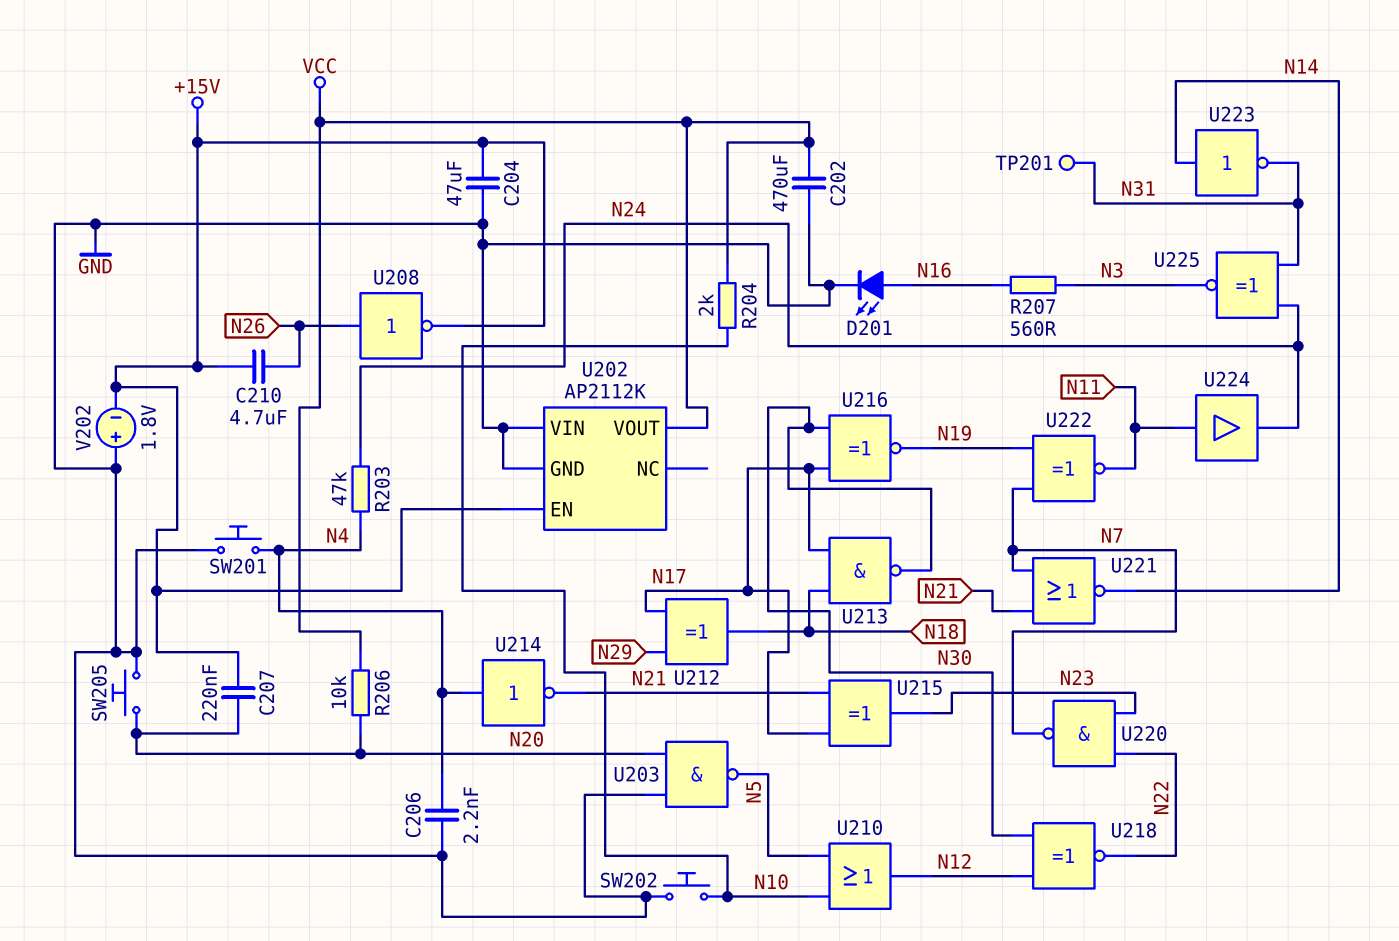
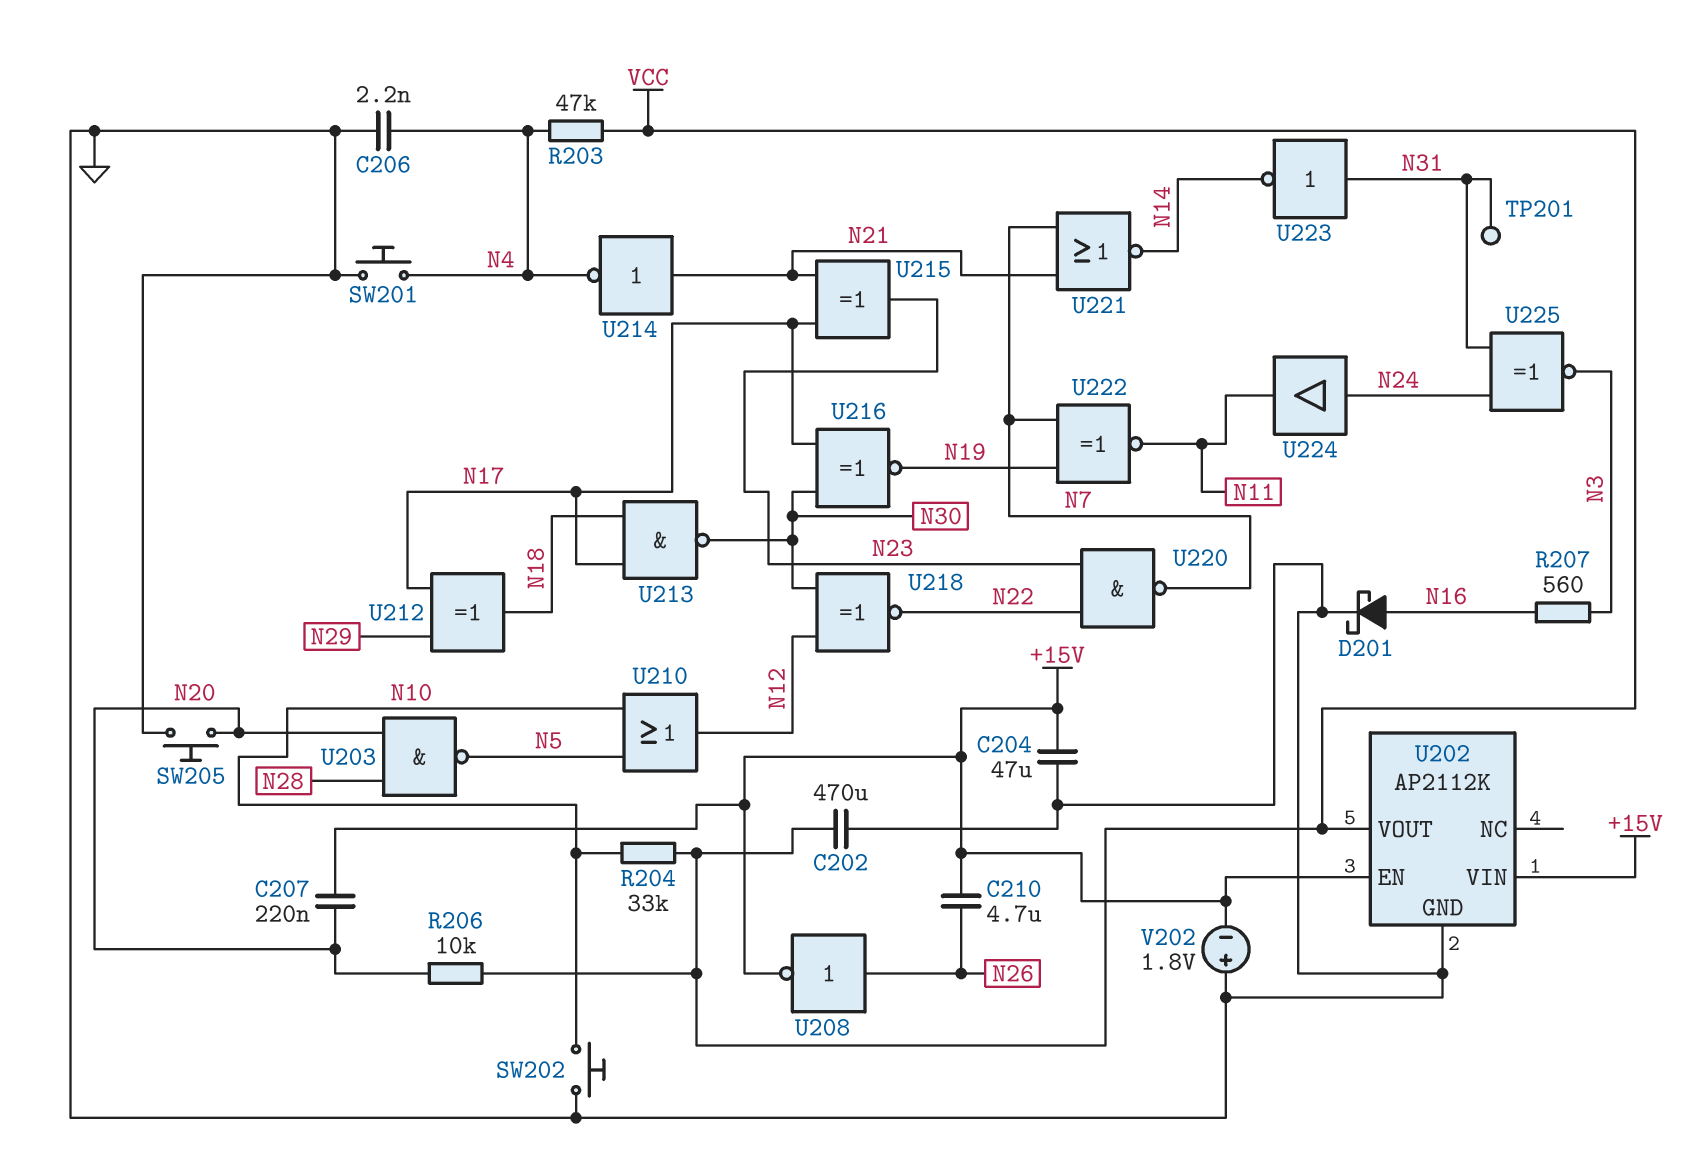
D201: LED (A N16, K GND) -> schottky (A N16, K GND)
R203: 47k (N4, N24) -> 47k (N4, VCC)
R204: 2k (N10, VCC) -> 33k (N10, VCC)
U202 pin VIN: GND -> +15V
U203: NAND (in GND, in N20, out N5) -> NAND (in N20, in N28, out N5)
U214: NOT (in N4, out N21) -> NOT (in N21, out N4)
U223: NOT (in N14, out N31) -> NOT (in N31, out N14)
U224: buffer (in N11, out N24) -> buffer (in N24, out N11)

